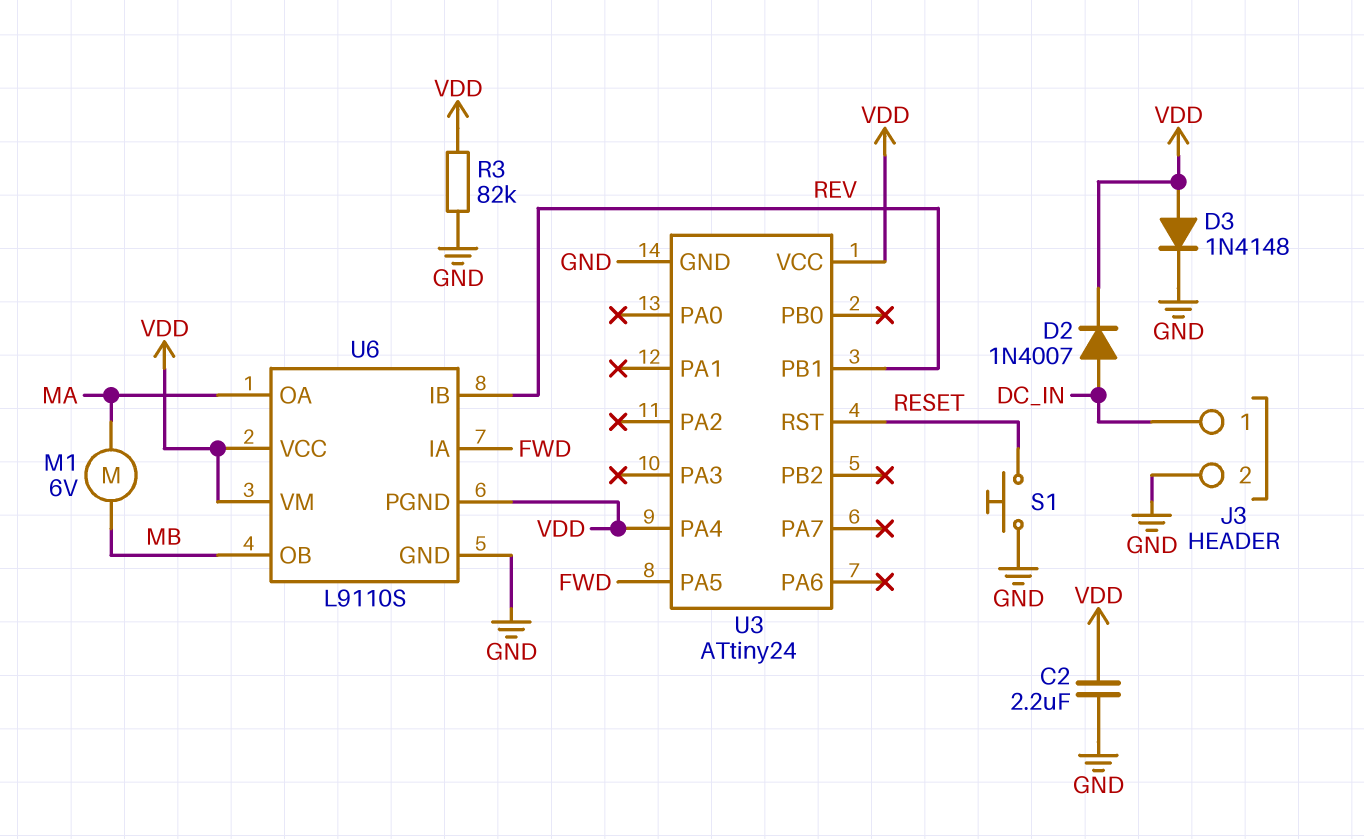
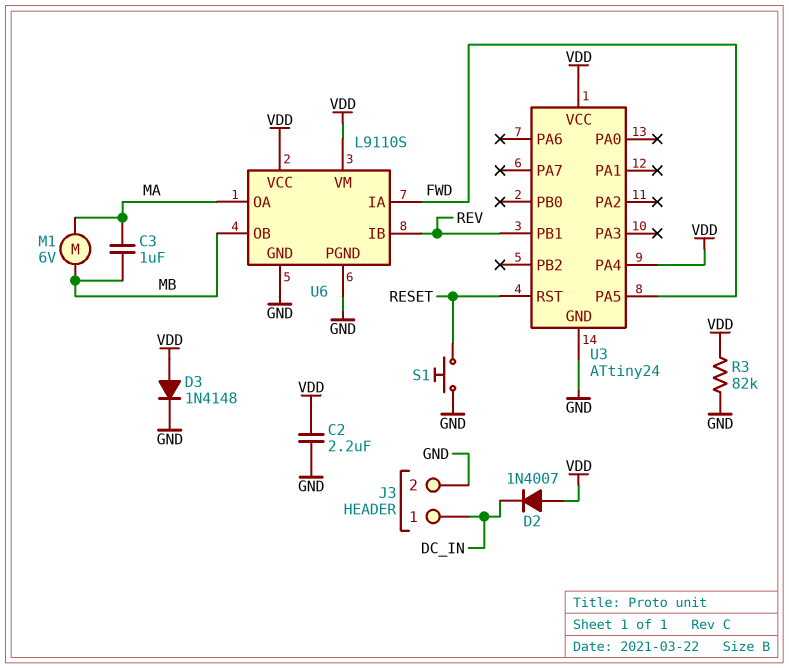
C3: none -> 1uF (MA, MB)
D2: diode 1N4007 (A DC_IN, K VDD) -> diode 1N4007 (A VDD, K DC_IN)
U6 pin PGND: VDD -> GND

